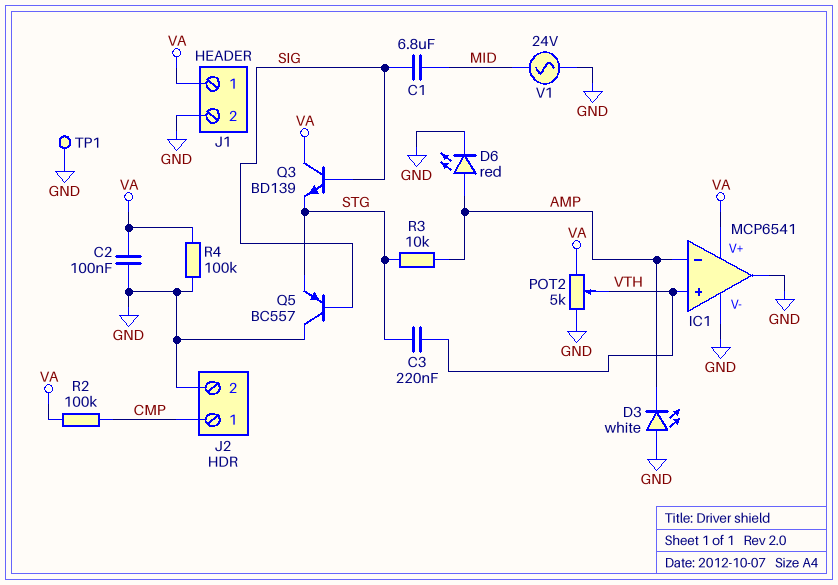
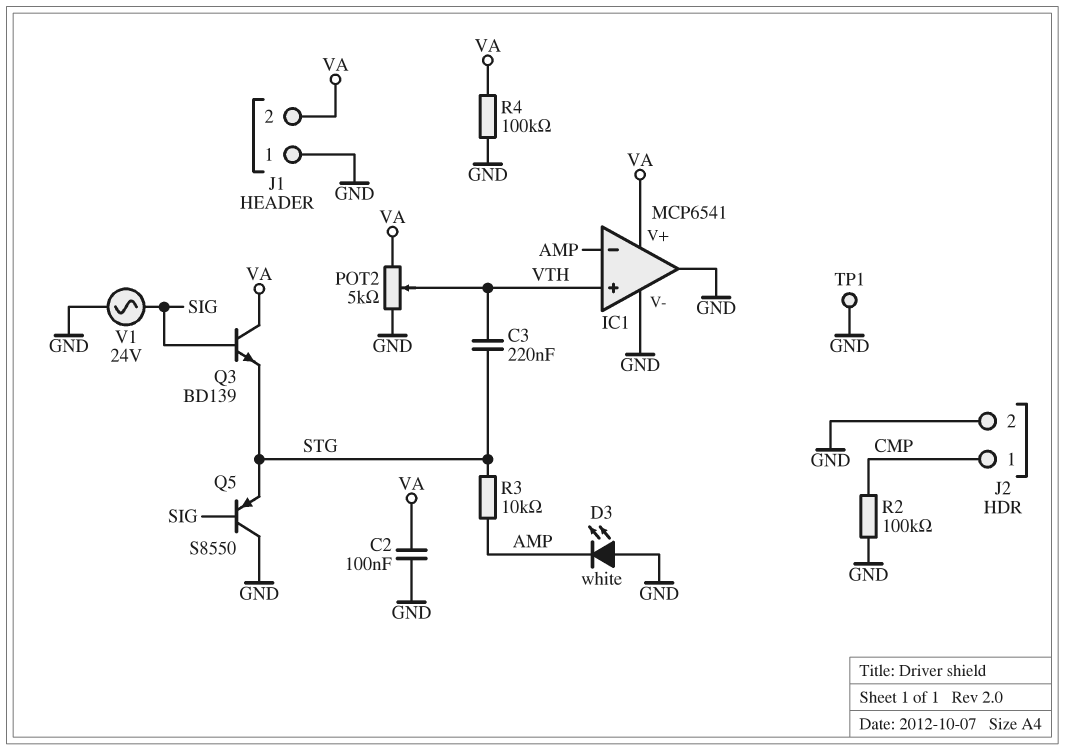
C1: 6.8uF (MID, SIG) -> none
D6: LED red (A AMP, K GND) -> none
J1 pin 1: VA -> GND
J1 pin 2: GND -> VA
Q5: PNP BC557 (B SIG, C GND, E STG) -> PNP S8550 (B SIG, C GND, E STG)
R2: 100k (CMP, VA) -> 100k (CMP, GND)
V1: AC 24V (GND, MID) -> AC 24V (GND, SIG)

